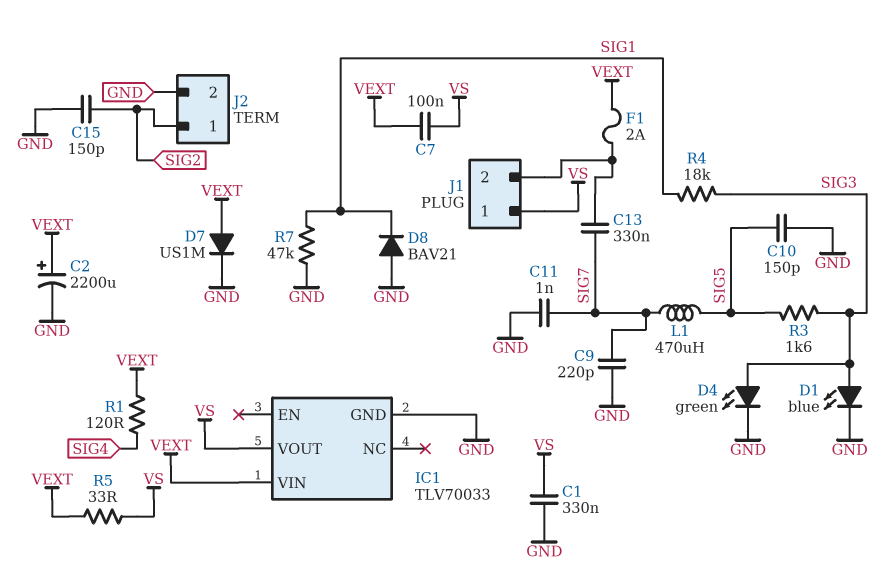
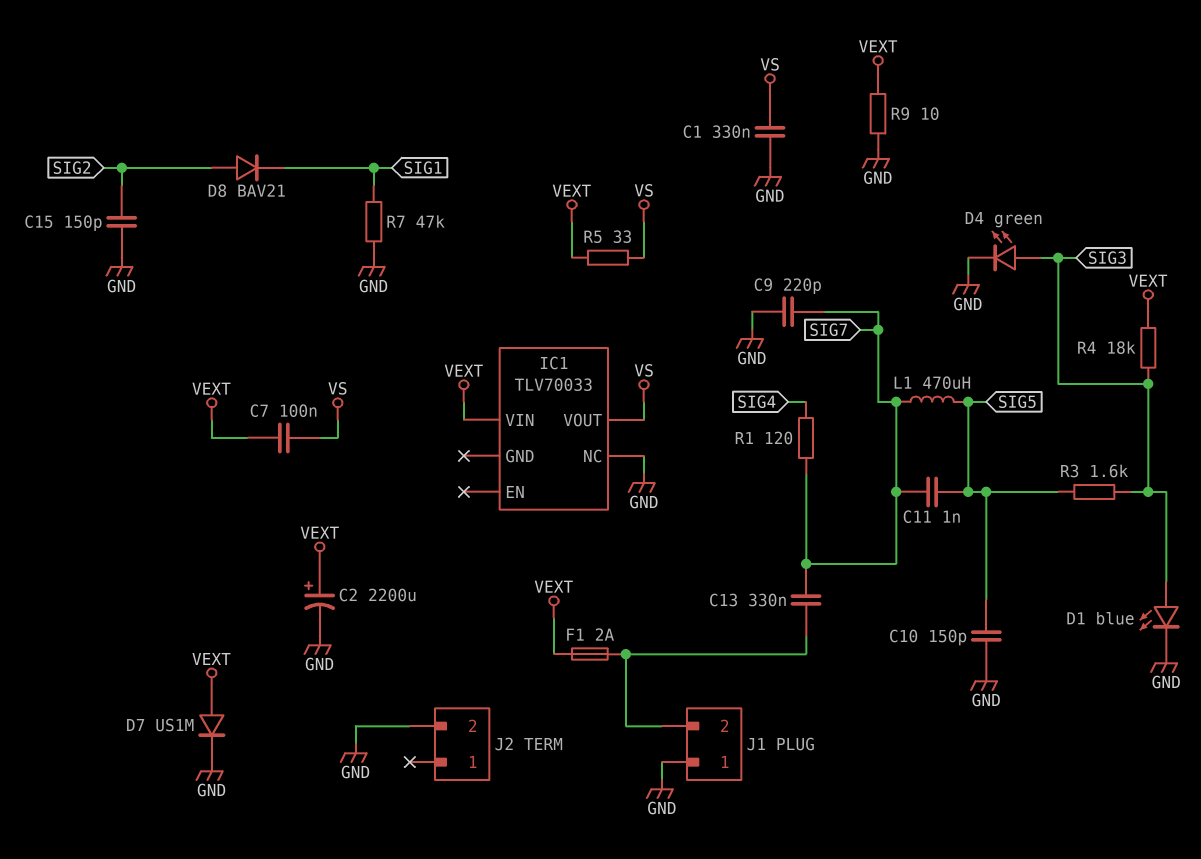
C11: 1nF (GND, SIG7) -> 1nF (SIG5, SIG7)
D8: diode BAV21 (A GND, K SIG1) -> diode BAV21 (A SIG2, K SIG1)
IC1 pin GND: GND -> none
IC1 pin NC: none -> GND
J1 pin 1: VS -> GND
J2 pin 1: SIG2 -> none
R1: 120 (SIG4, VEXT) -> 120 (SIG4, SIG7)
R4: 18k (SIG1, SIG3) -> 18k (SIG3, VEXT)
R9: none -> 10 (GND, VEXT)

